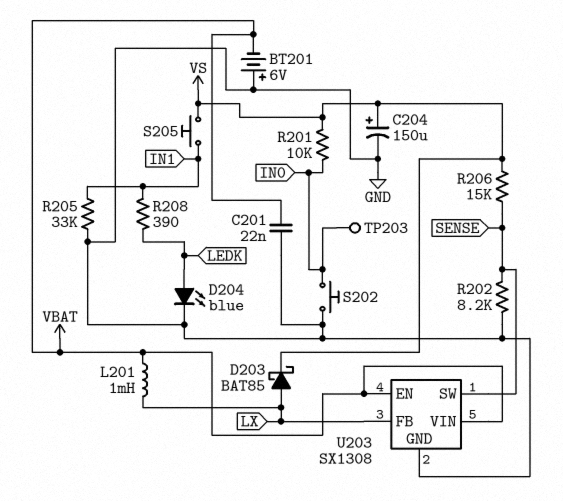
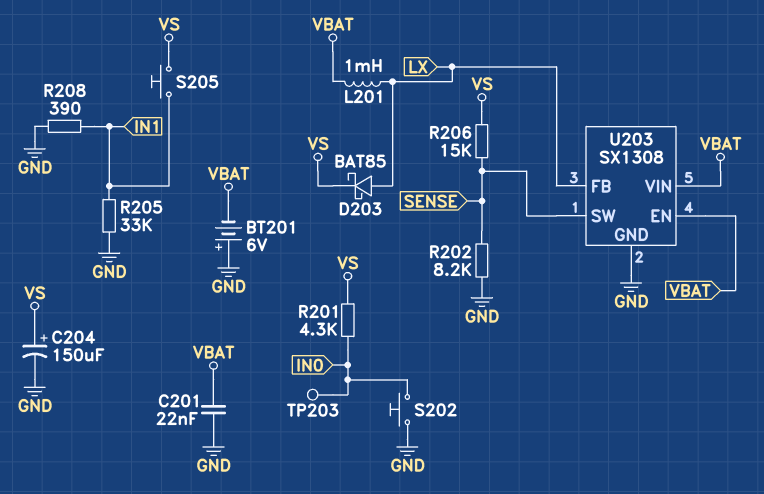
D204: LED blue (A LEDK, K GND) -> none
R201: 10k (IN0, VS) -> 4.3k (IN0, VS)
R208: 390 (IN1, LEDK) -> 390 (GND, IN1)

